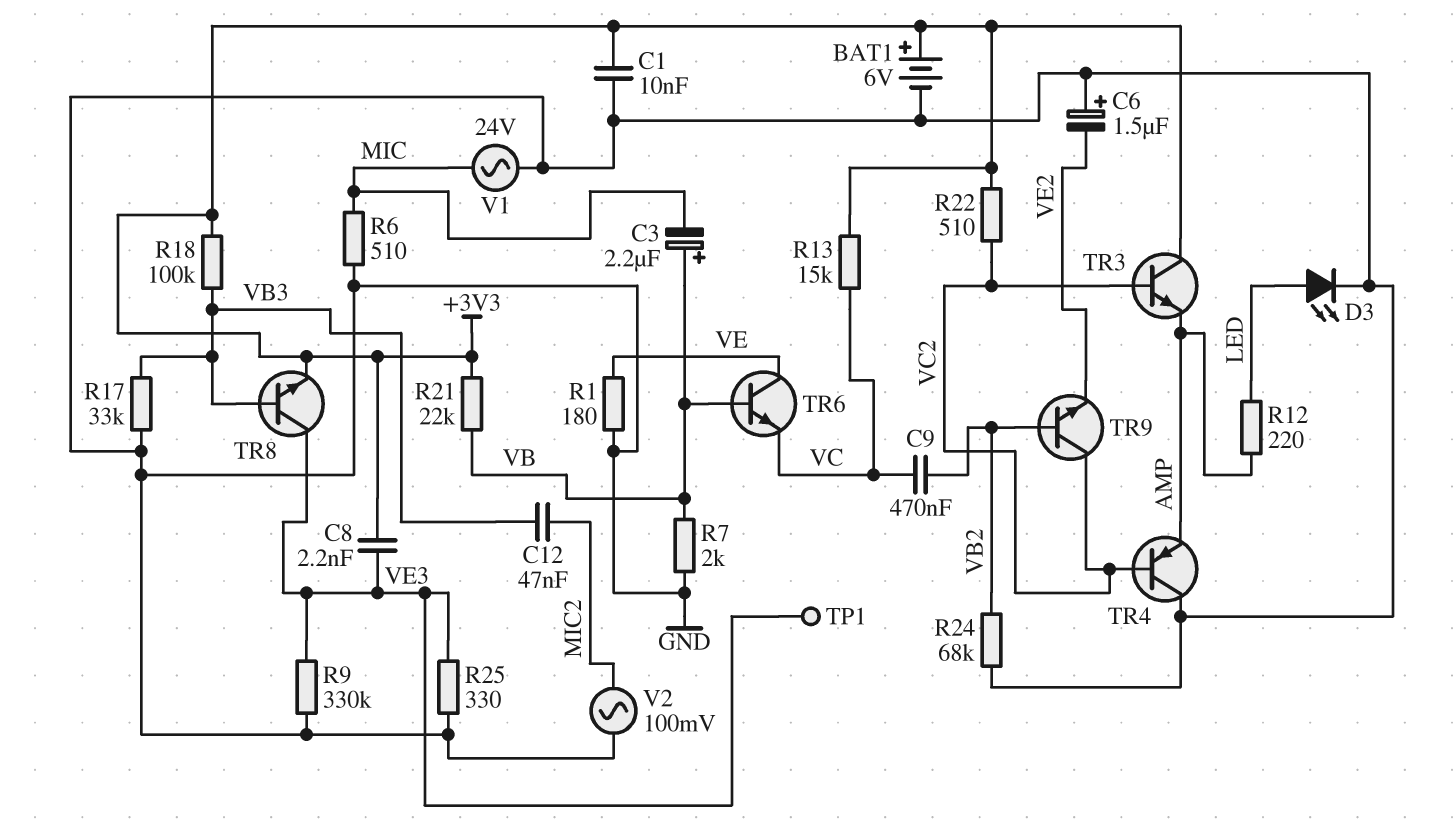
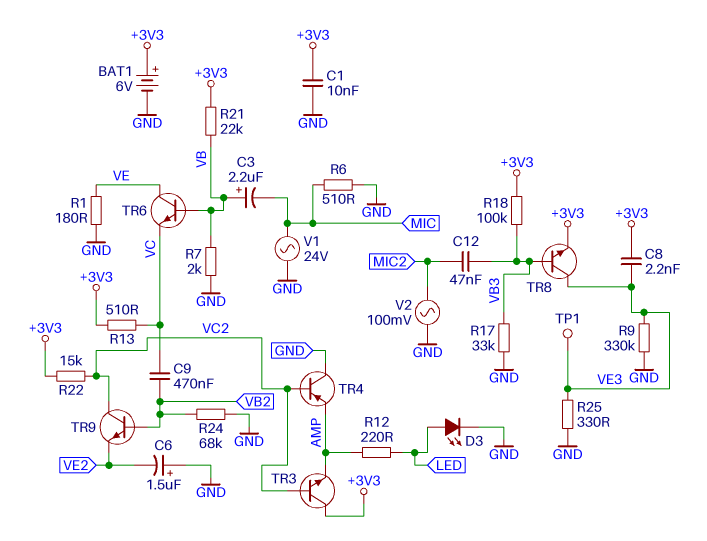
R13: 15k (+3V3, VC) -> 510 (+3V3, VC)
R22: 510 (+3V3, VC2) -> 15k (+3V3, VC2)

